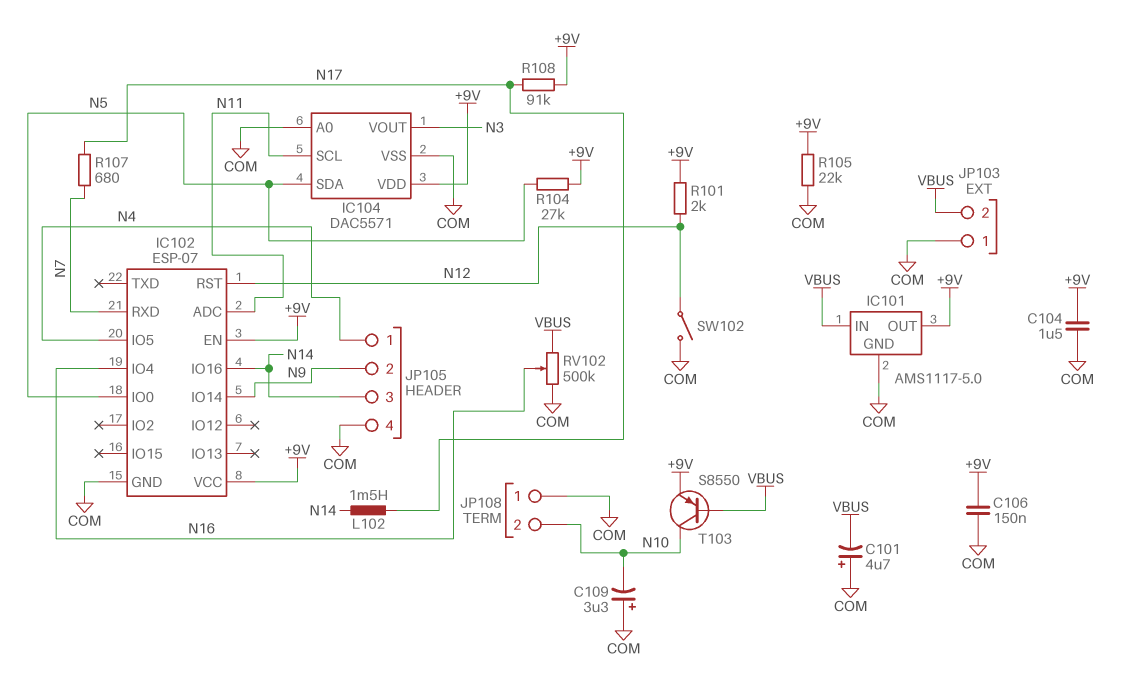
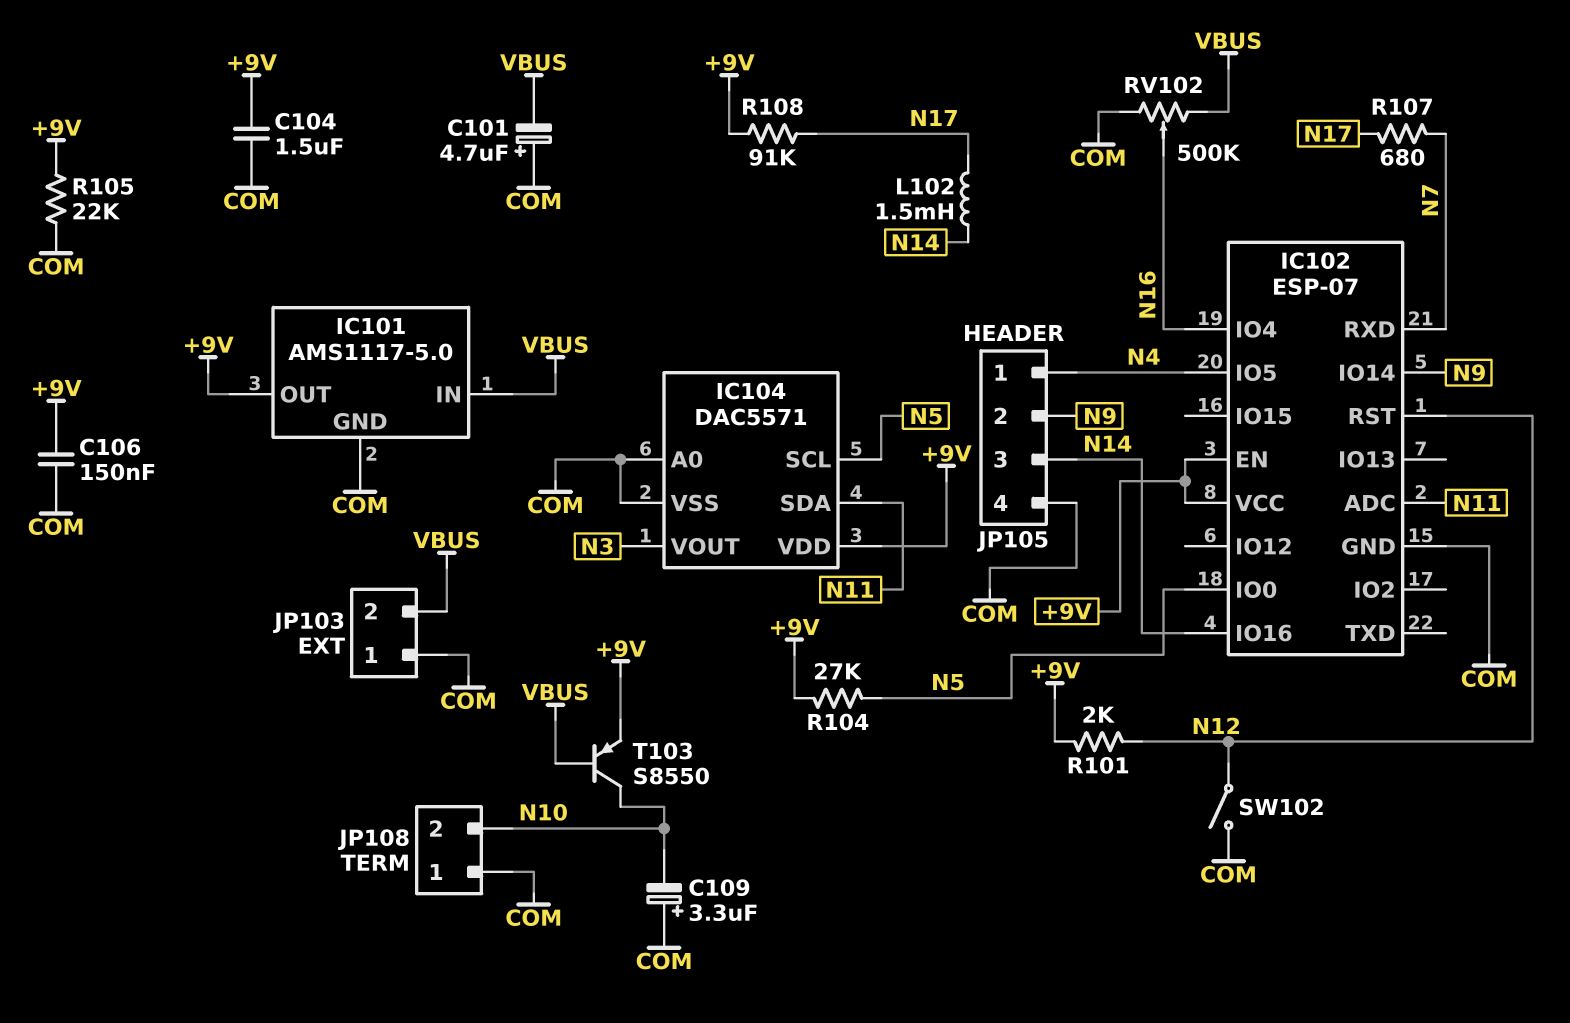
IC104 pin SCL: N11 -> N5
IC104 pin SDA: N5 -> N11

